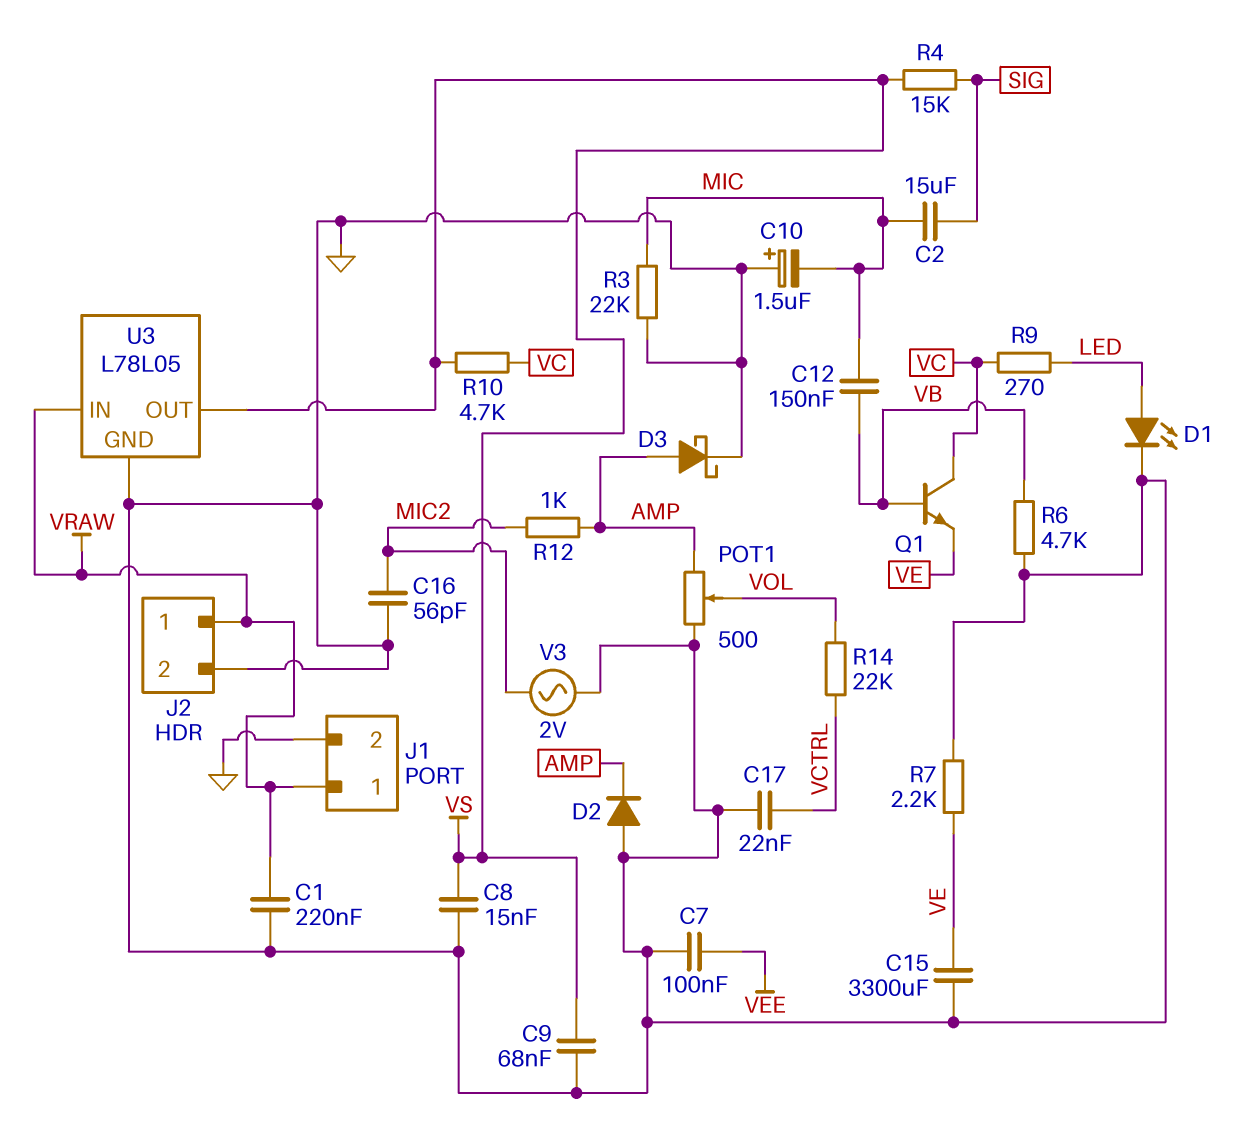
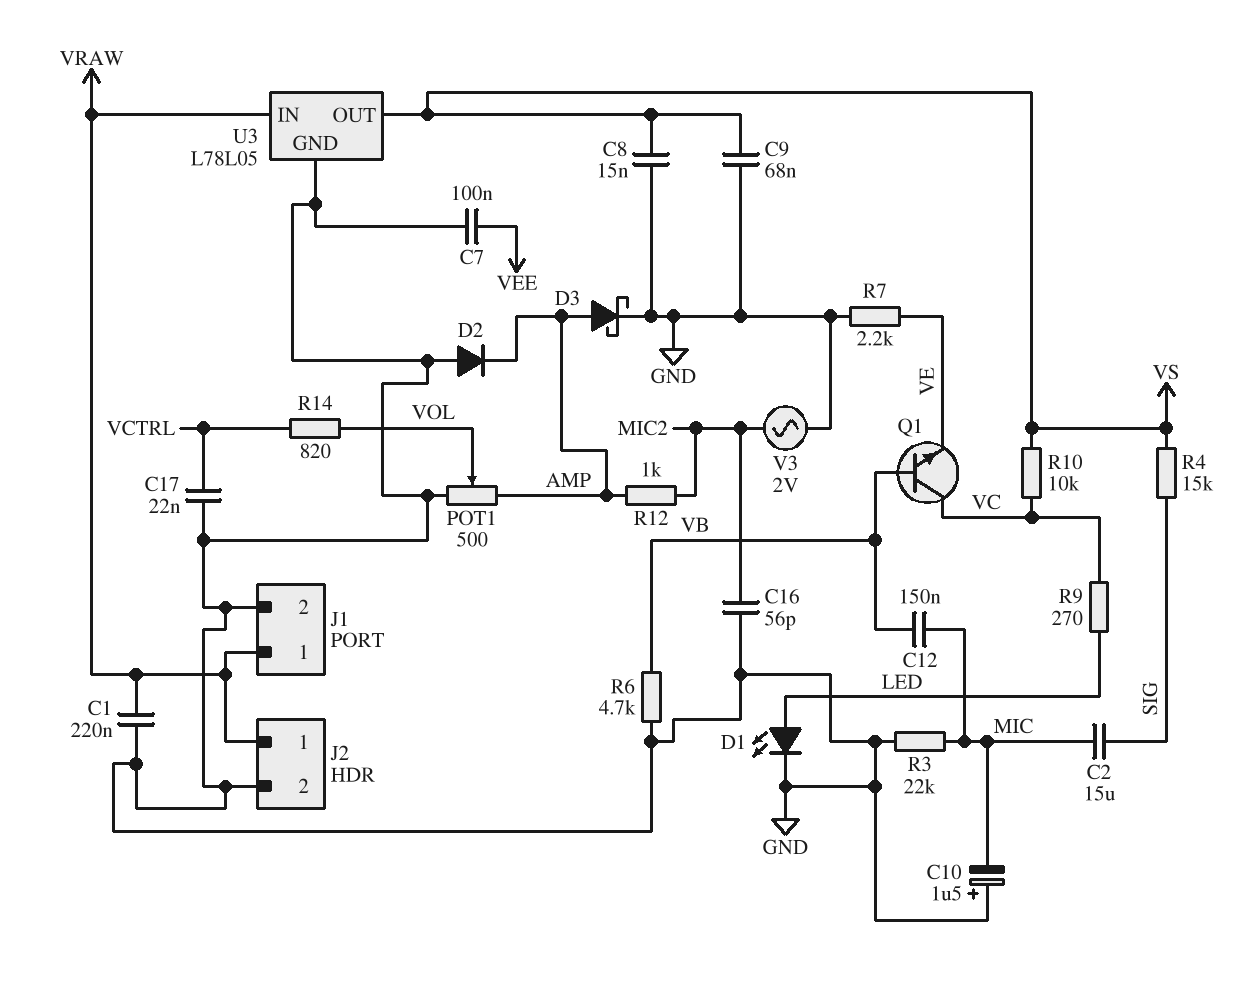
C15: 3300uF (GND, VE) -> none
R10: 4.7k (VC, VS) -> 10k (VC, VS)
R14: 22k (VCTRL, VOL) -> 820 (VCTRL, VOL)

